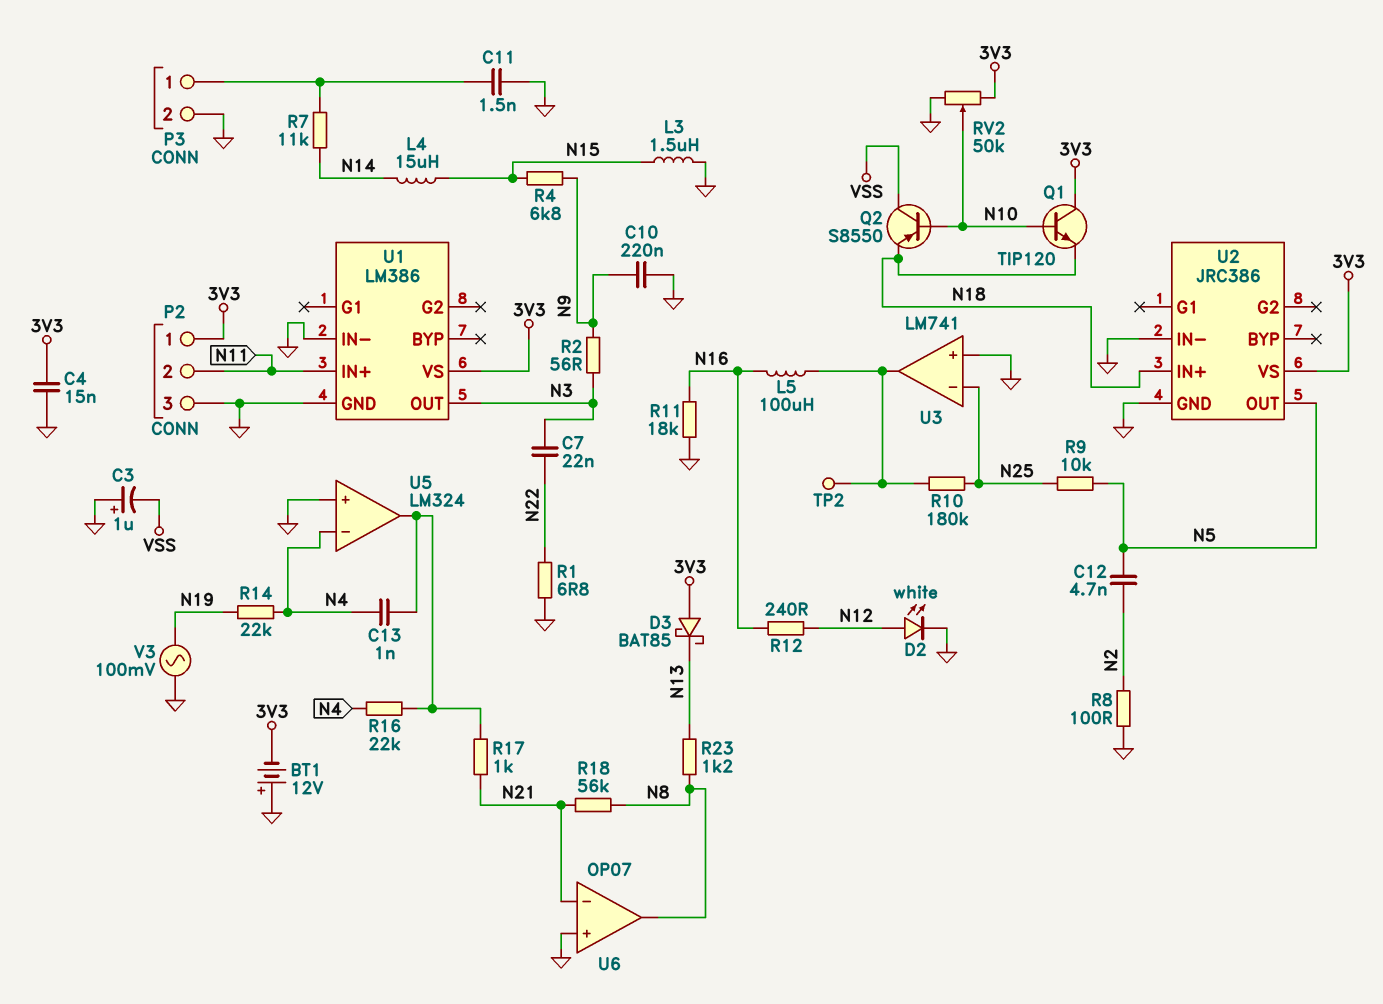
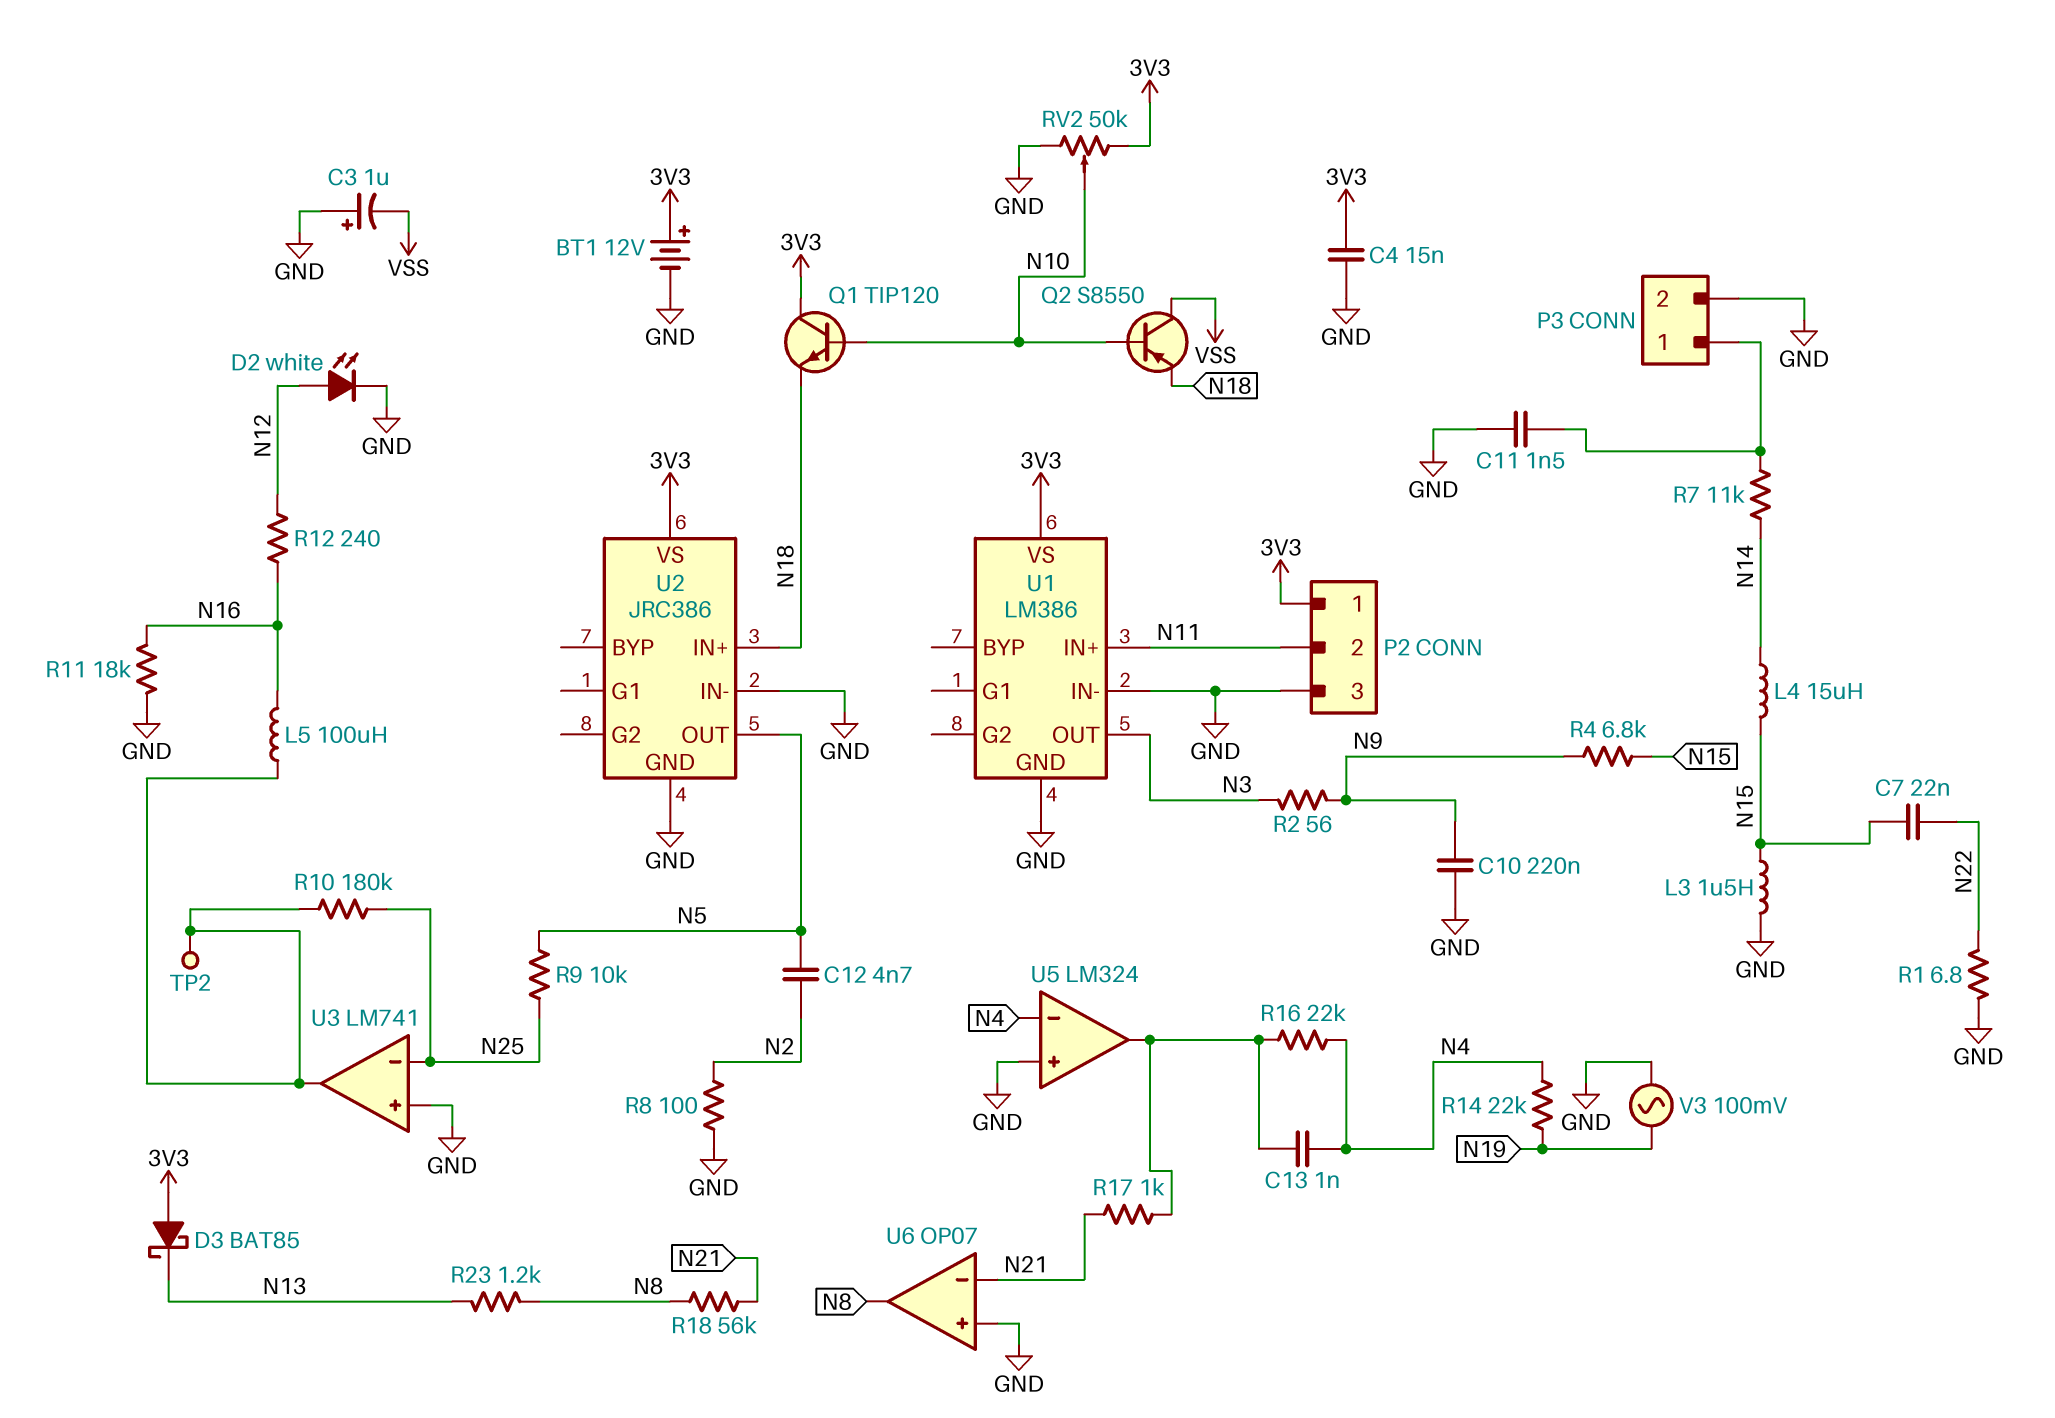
BT1: 12V (plus GND, minus 3V3) -> 12V (plus 3V3, minus GND)
C7: 22nF (N3, N22) -> 22nF (N15, N22)

